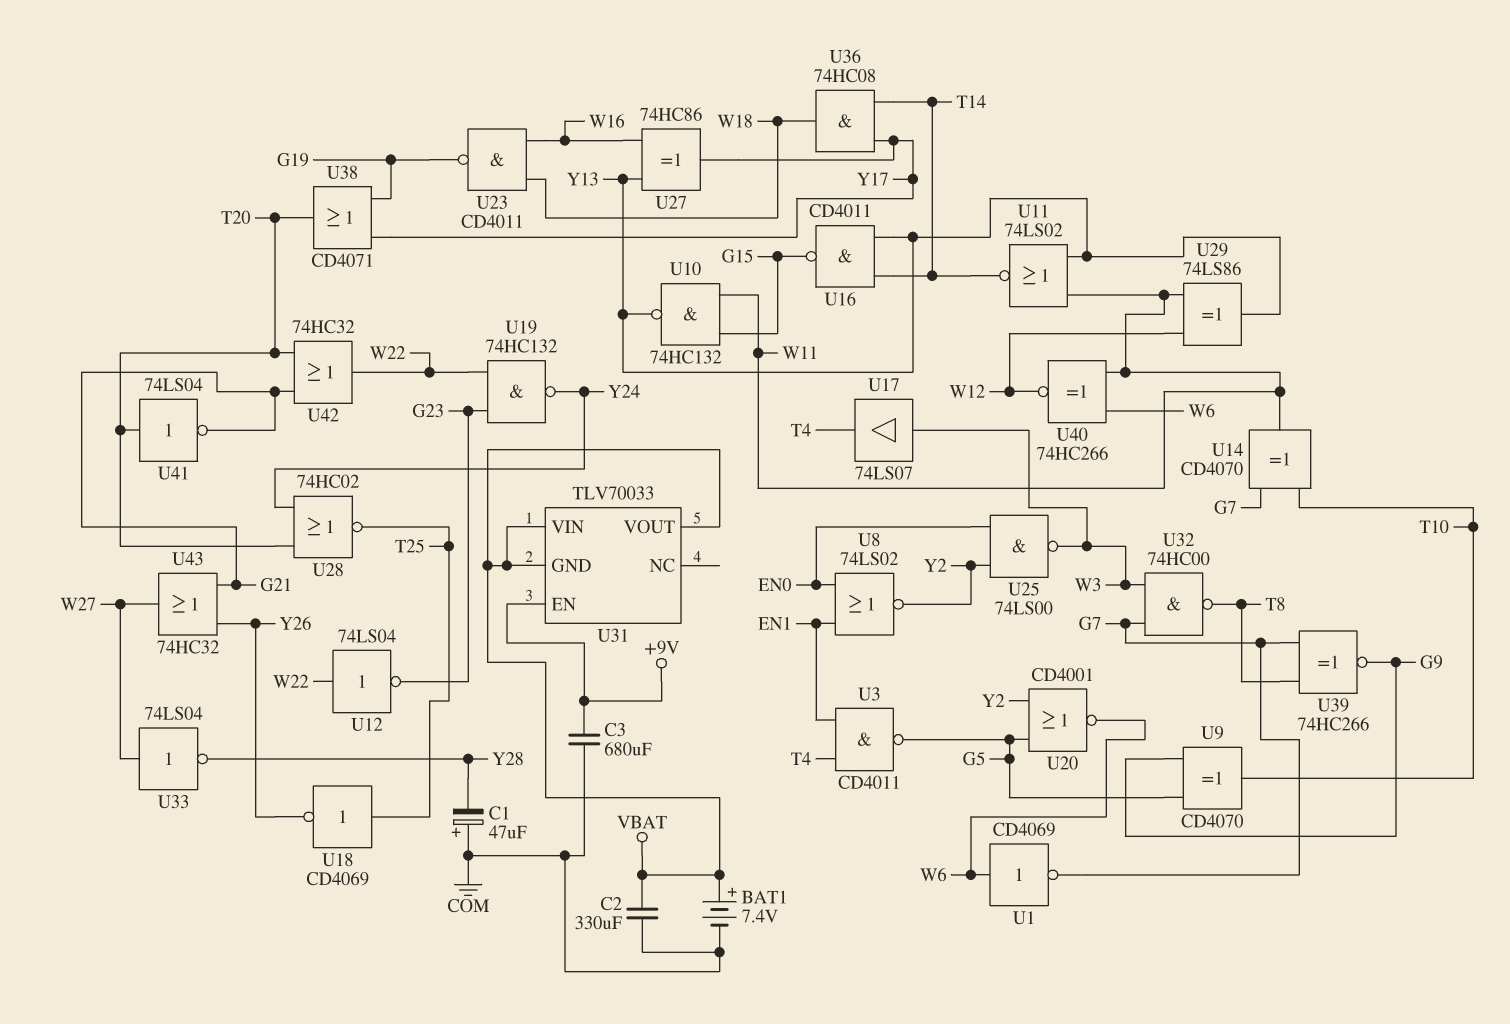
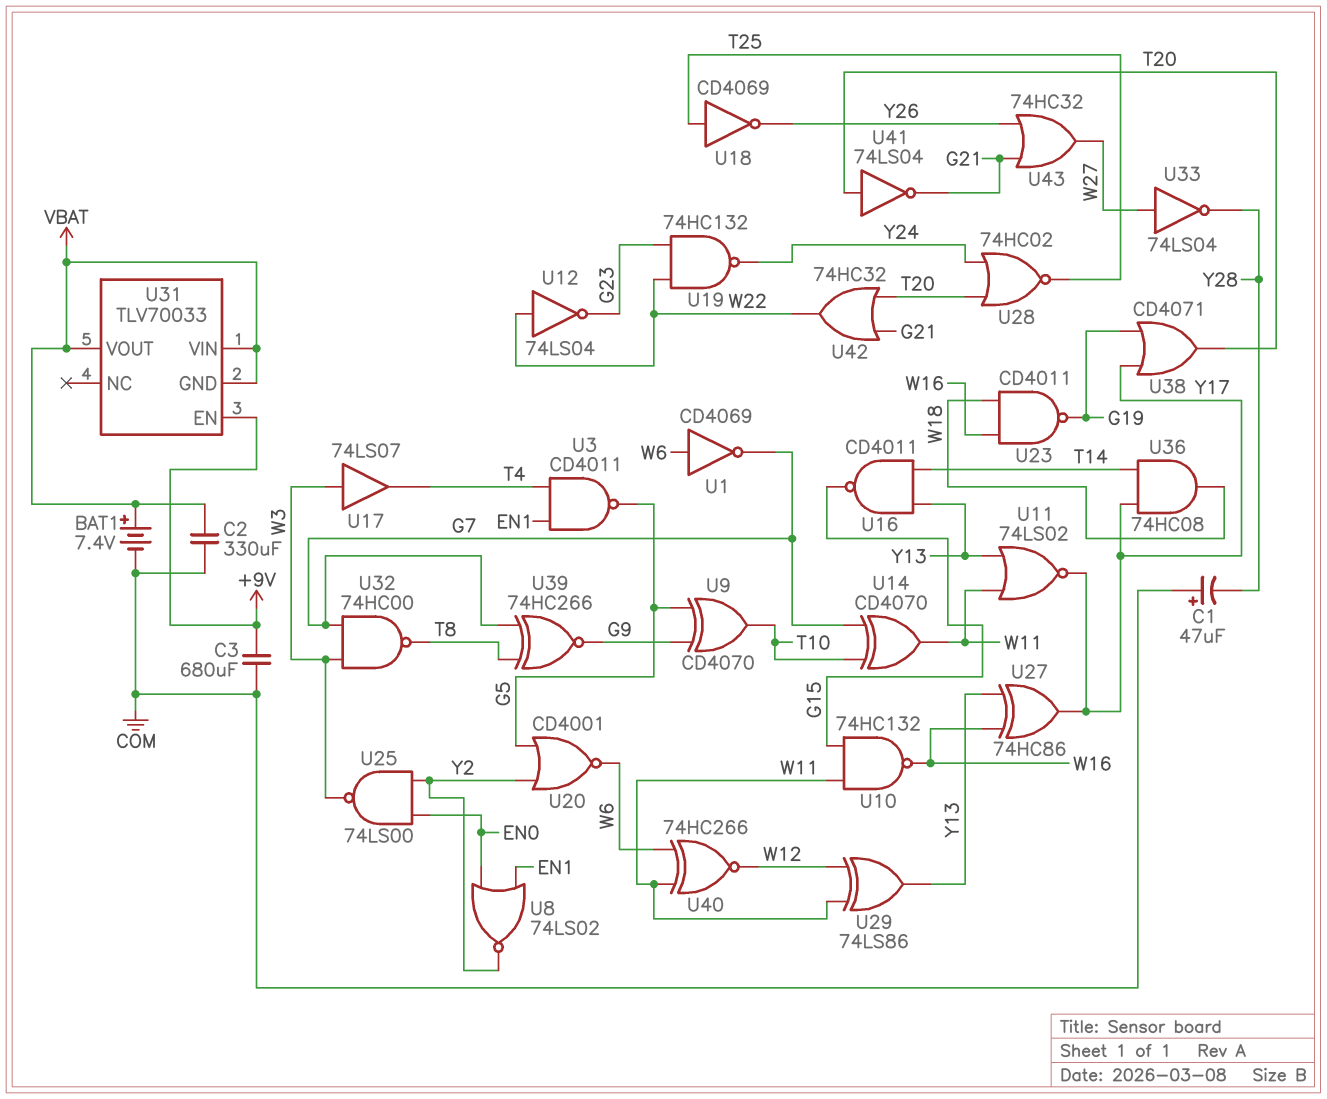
U10: NAND 74HC132 (in G15, in W11, out Y13) -> NAND 74HC132 (in G15, in W11, out W16)
U11: NOR 74LS02 (in W11, in Y13, out T14) -> NOR 74LS02 (in W11, in Y13, out Y17)

